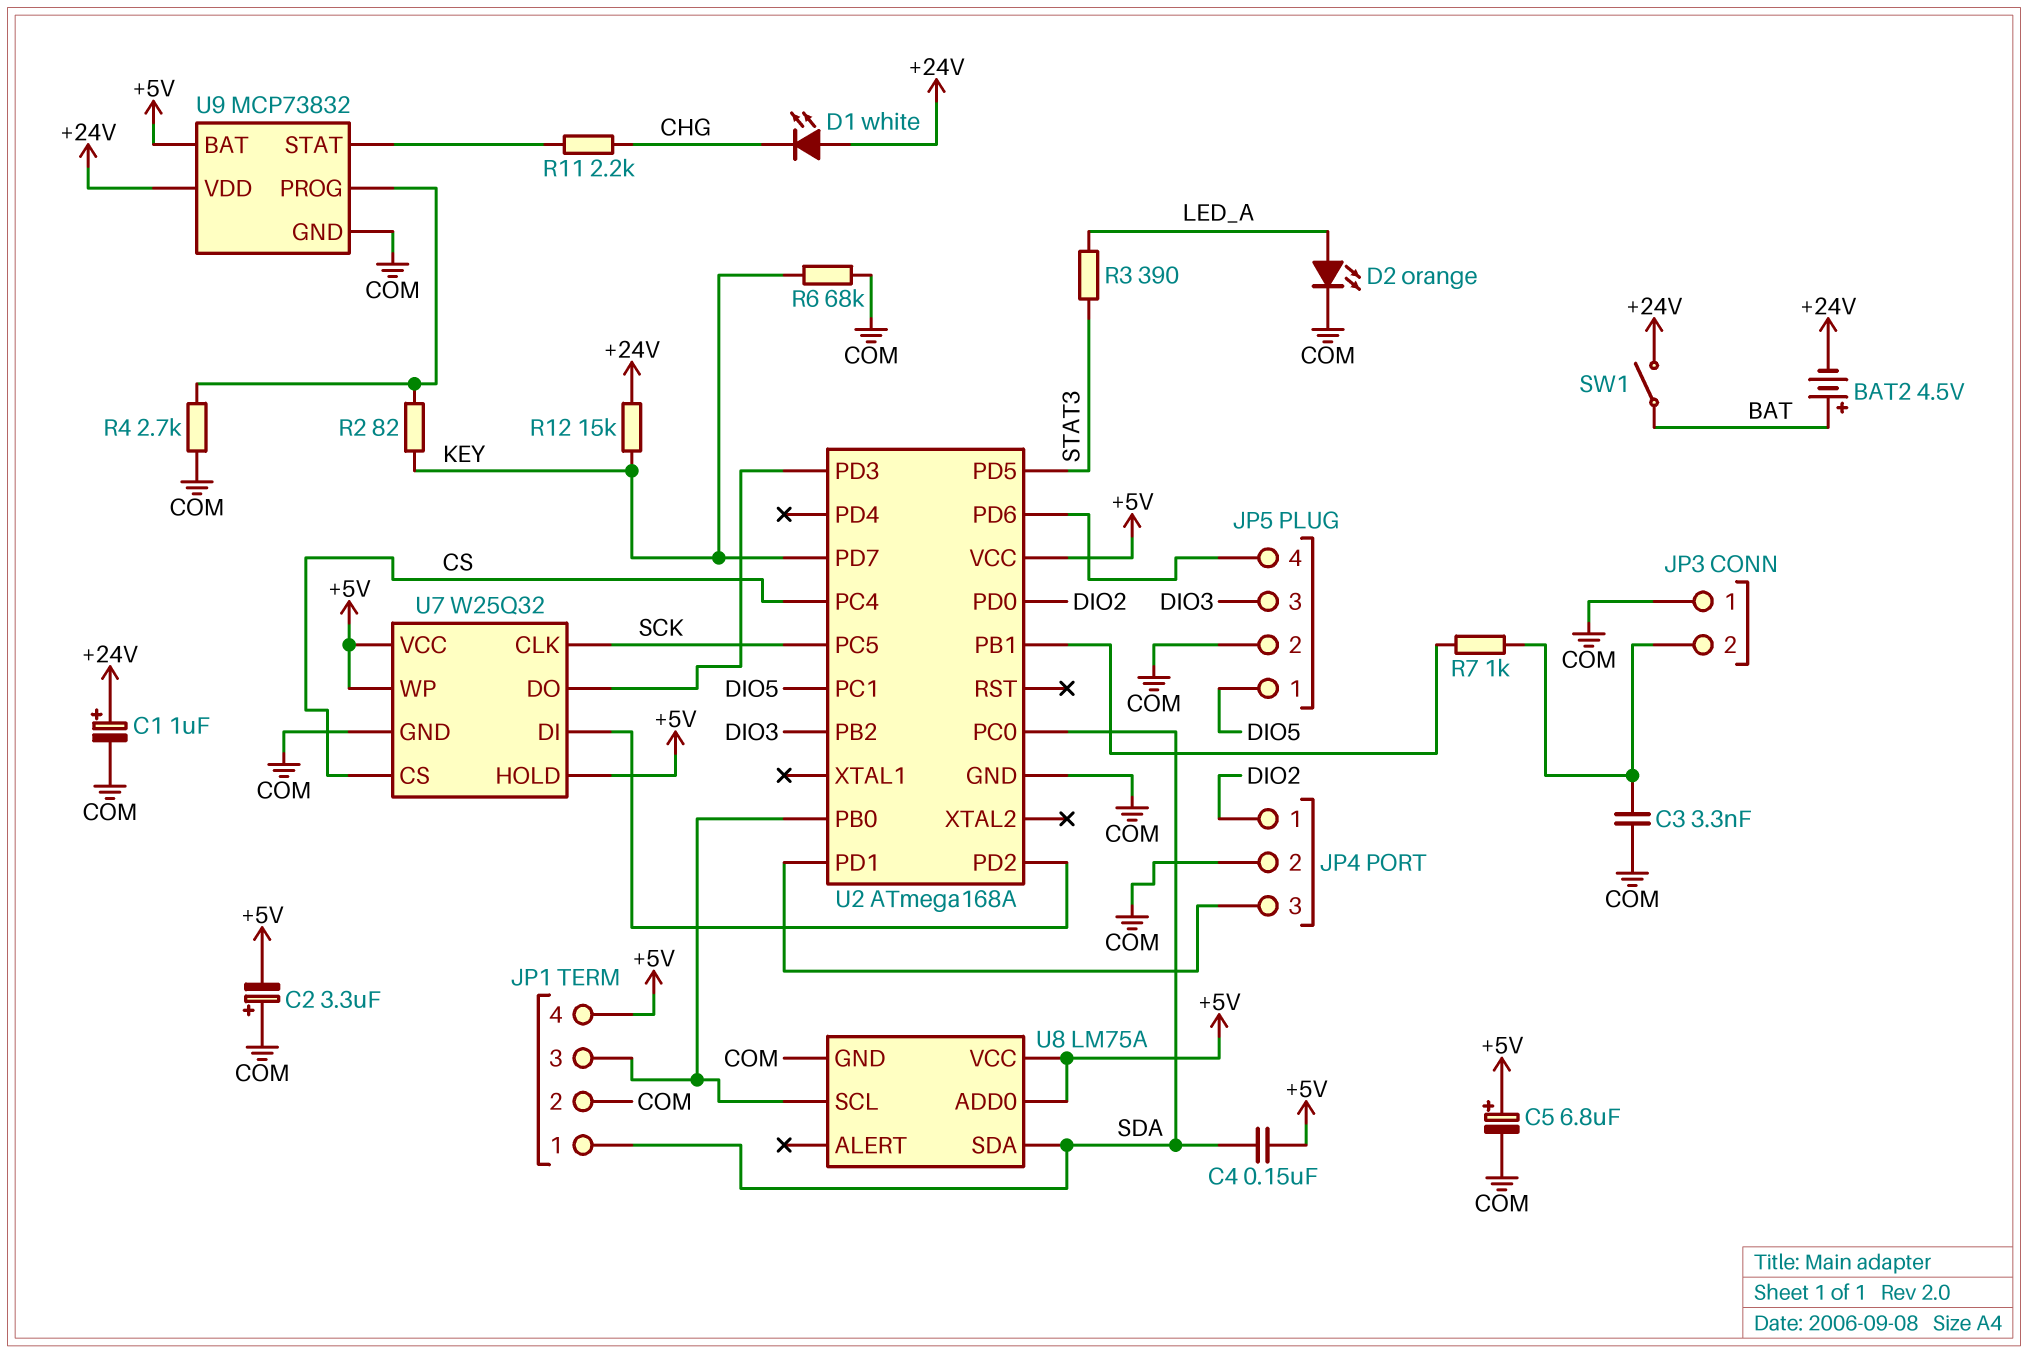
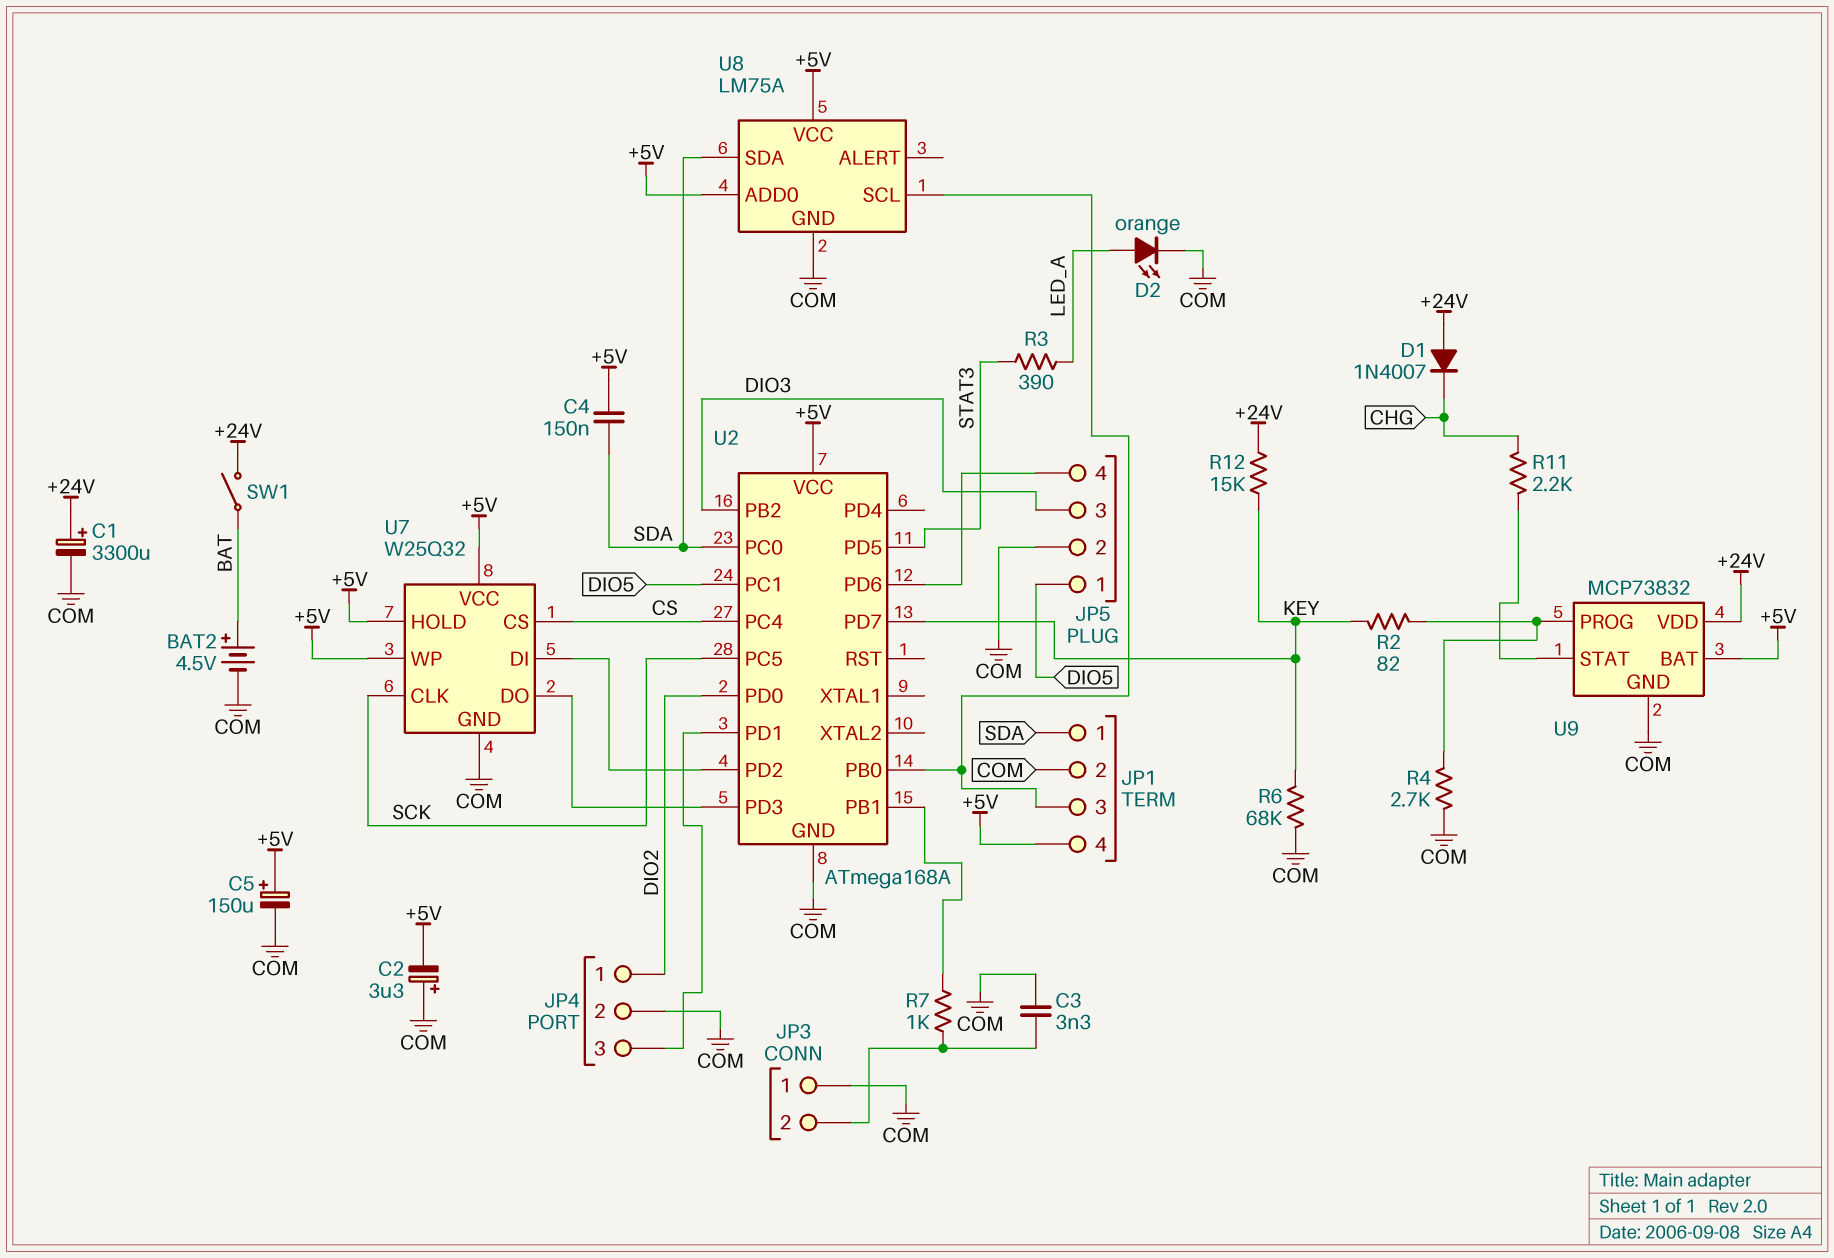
BAT2: 4.5V (plus BAT, minus +24V) -> 4.5V (plus BAT, minus COM)
C1: 1uF (plus +24V, minus COM) -> 3300uF (plus +24V, minus COM)
C5: 6.8uF (plus +5V, minus COM) -> 150uF (plus +5V, minus COM)
D1: LED white (A +24V, K CHG) -> diode 1N4007 (A +24V, K CHG)

